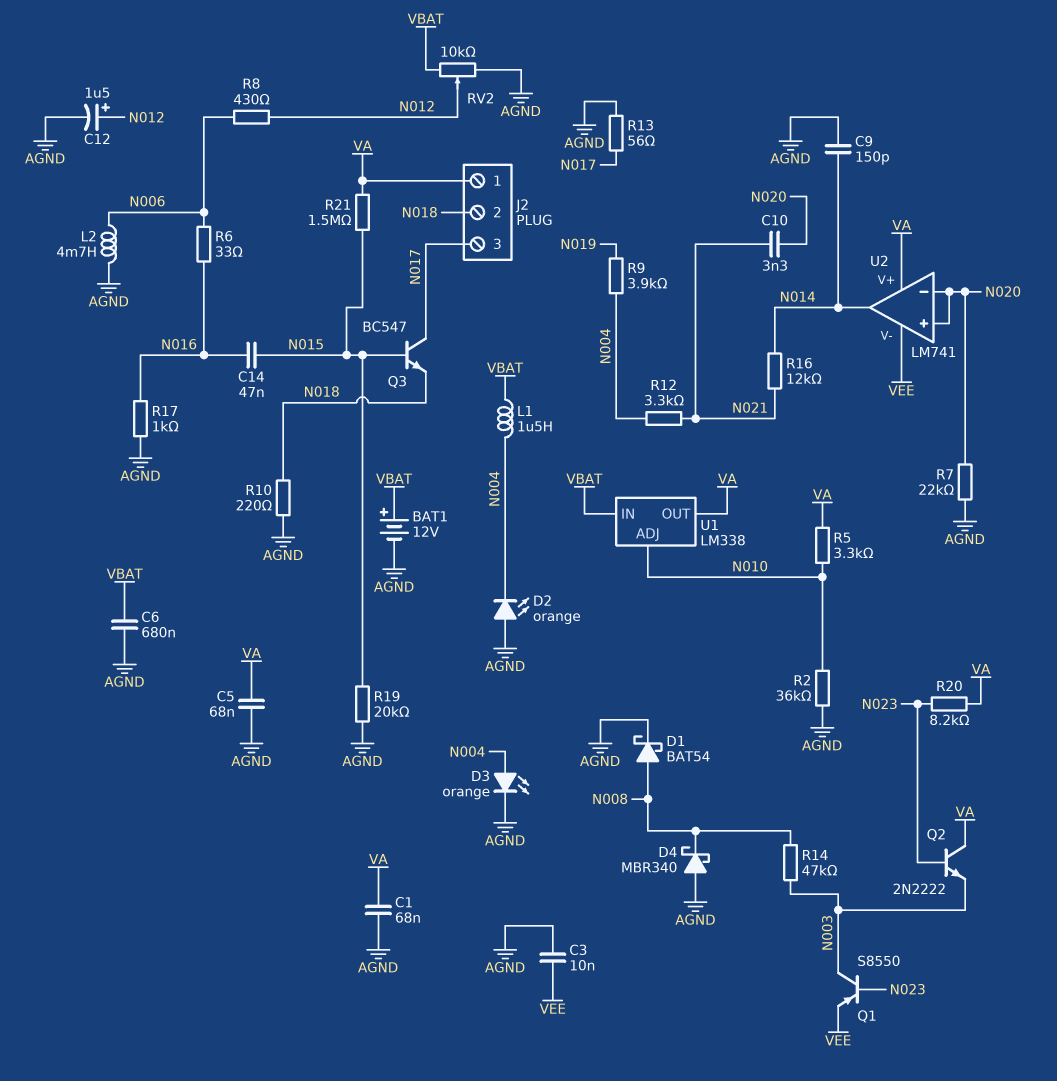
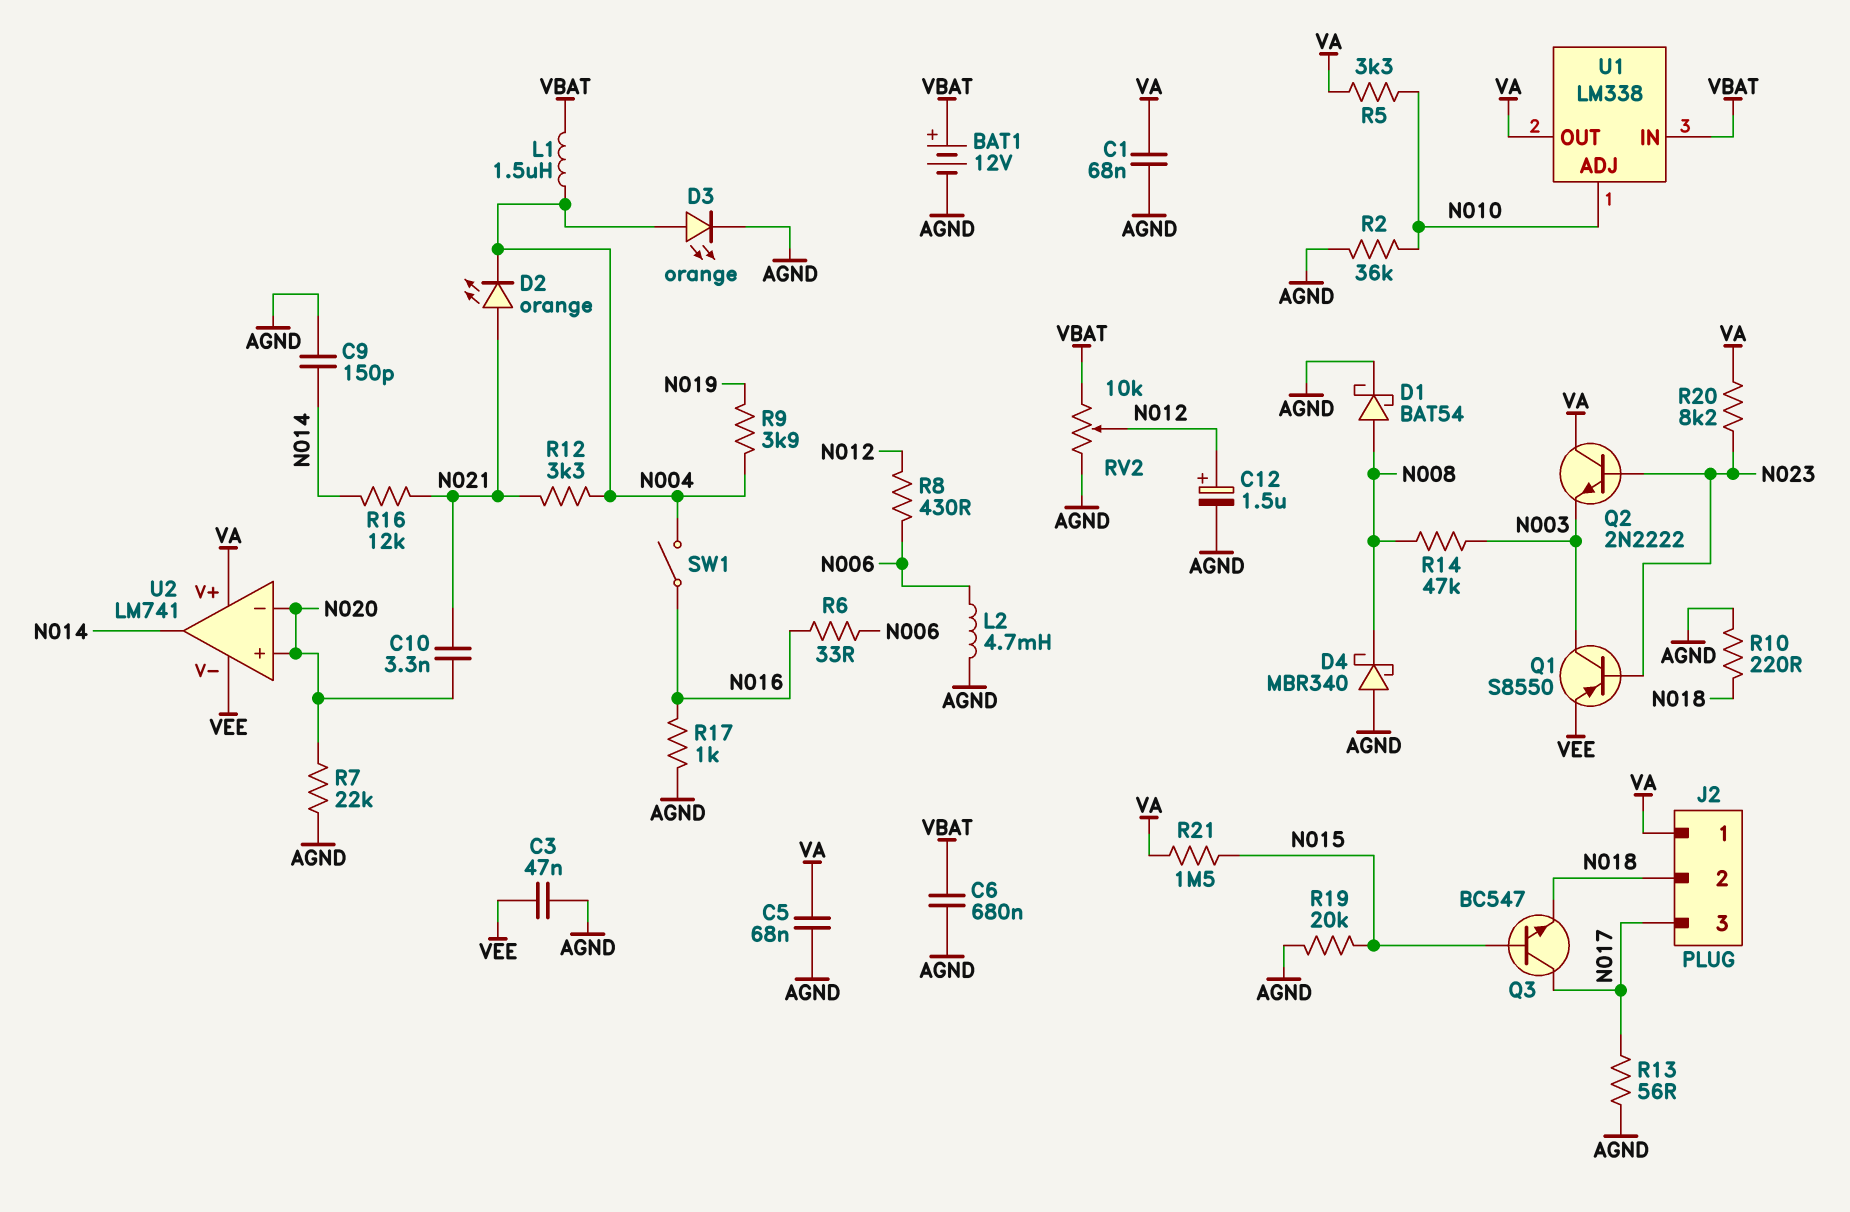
C3: 10nF (AGND, VEE) -> 47nF (AGND, VEE)
C14: 47nF (N015, N016) -> none
D2: LED orange (A AGND, K N004) -> LED orange (A N021, K N004)
SW1: none -> switch (N004, N016)

